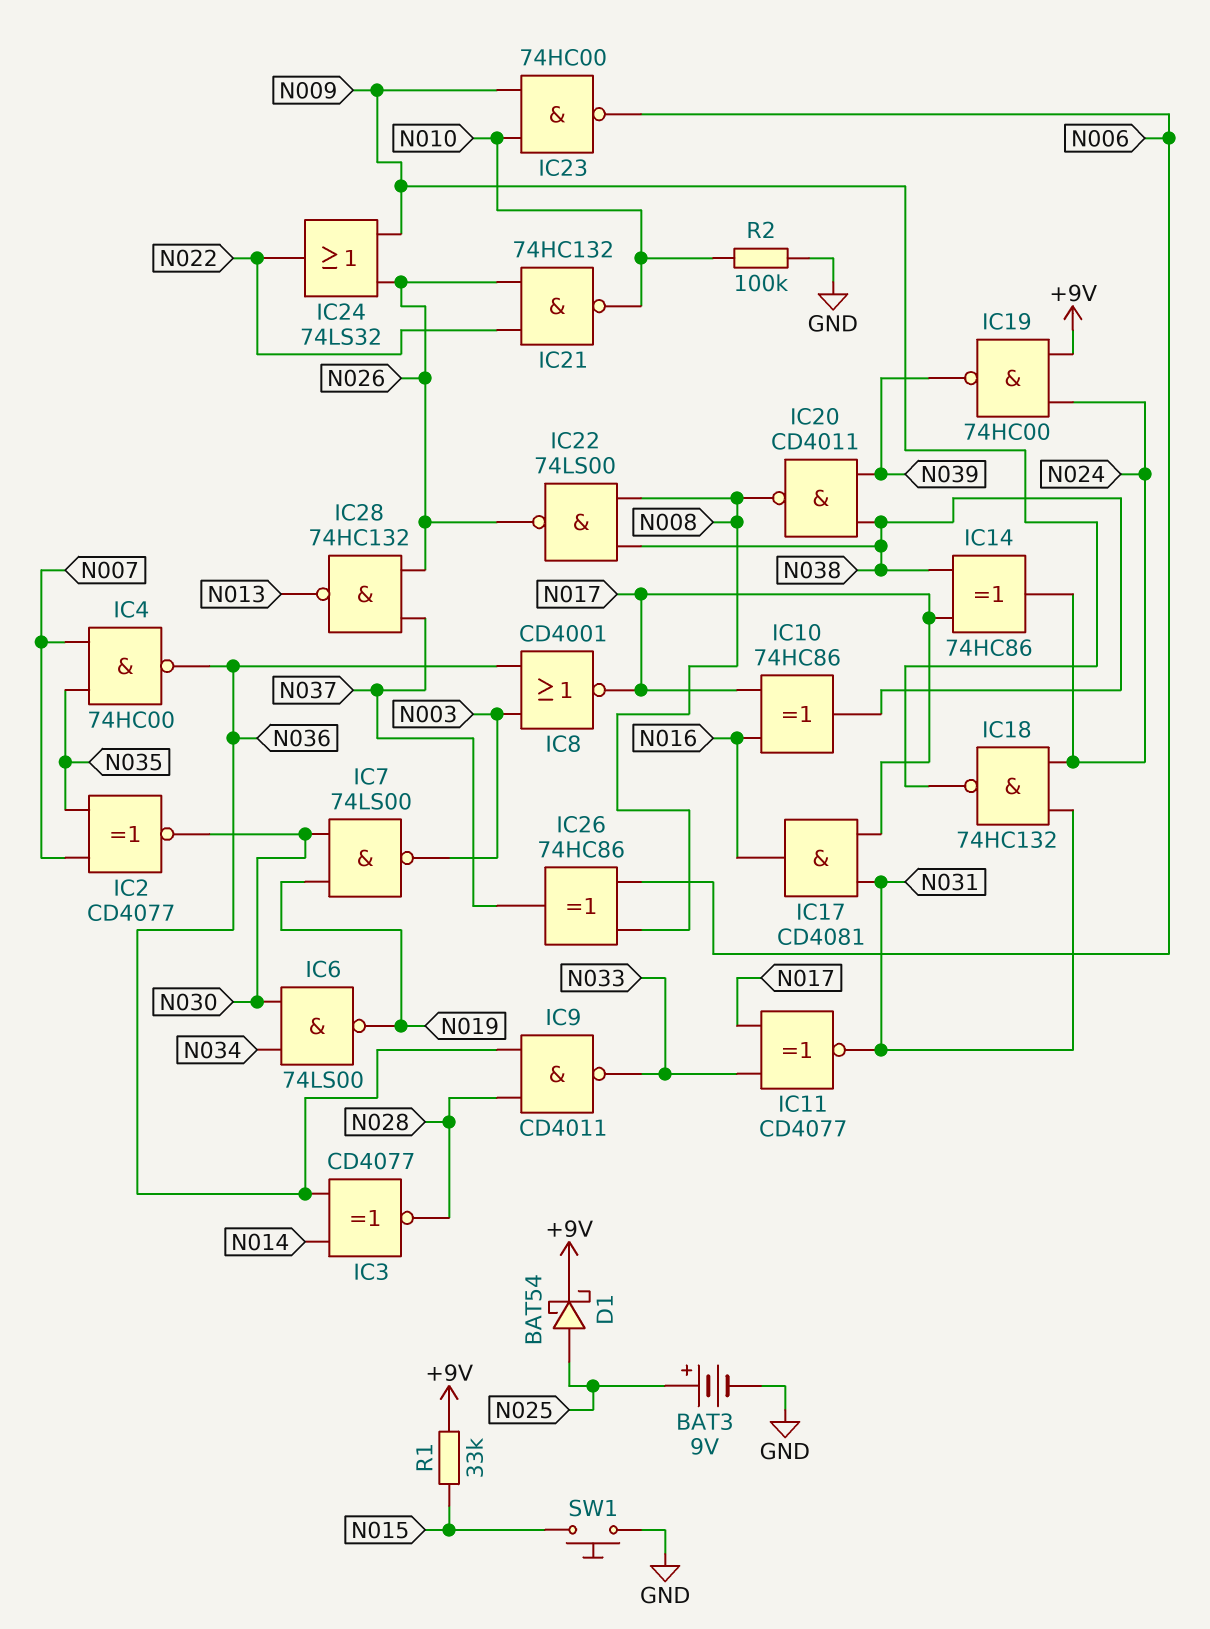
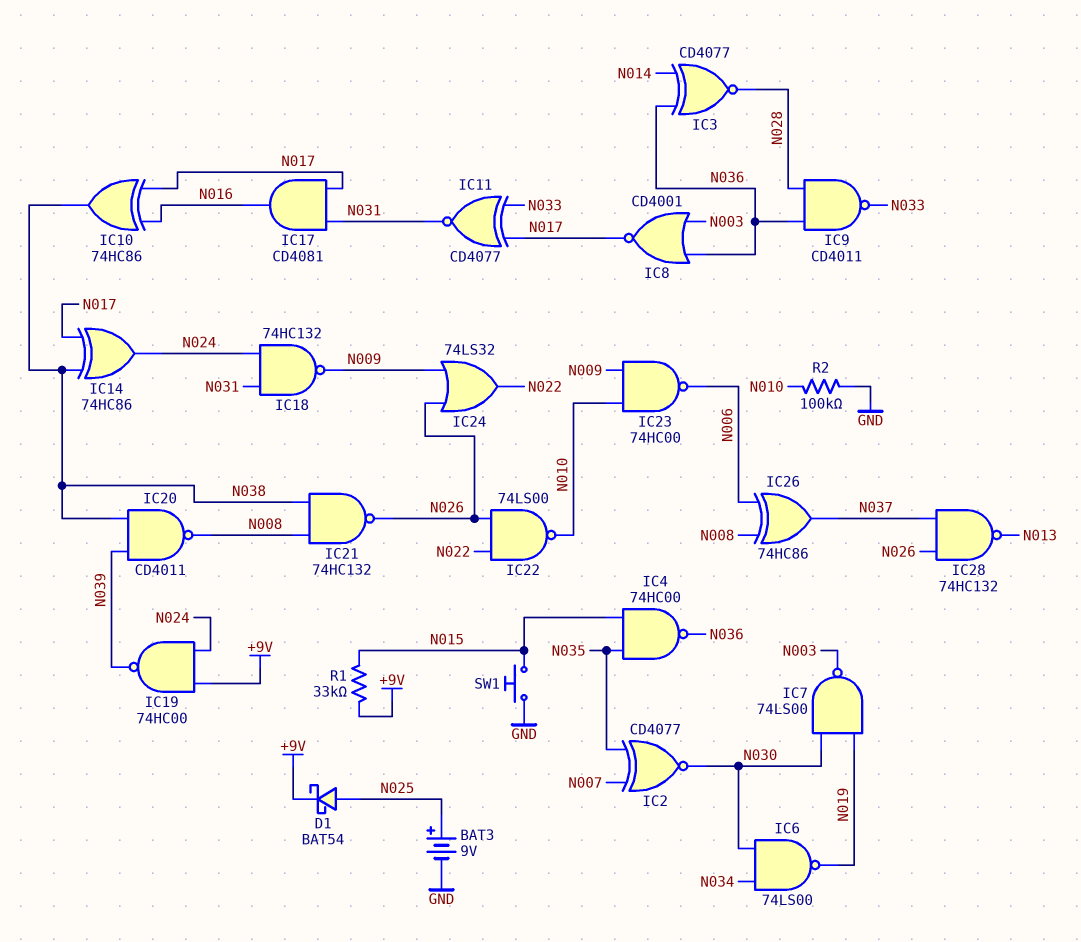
IC4: NAND 74HC00 (in N007, in N035, out N036) -> NAND 74HC00 (in N015, in N035, out N036)
IC21: NAND 74HC132 (in N022, in N026, out N010) -> NAND 74HC132 (in N008, in N038, out N026)
IC22: NAND 74LS00 (in N008, in N038, out N026) -> NAND 74LS00 (in N022, in N026, out N010)

